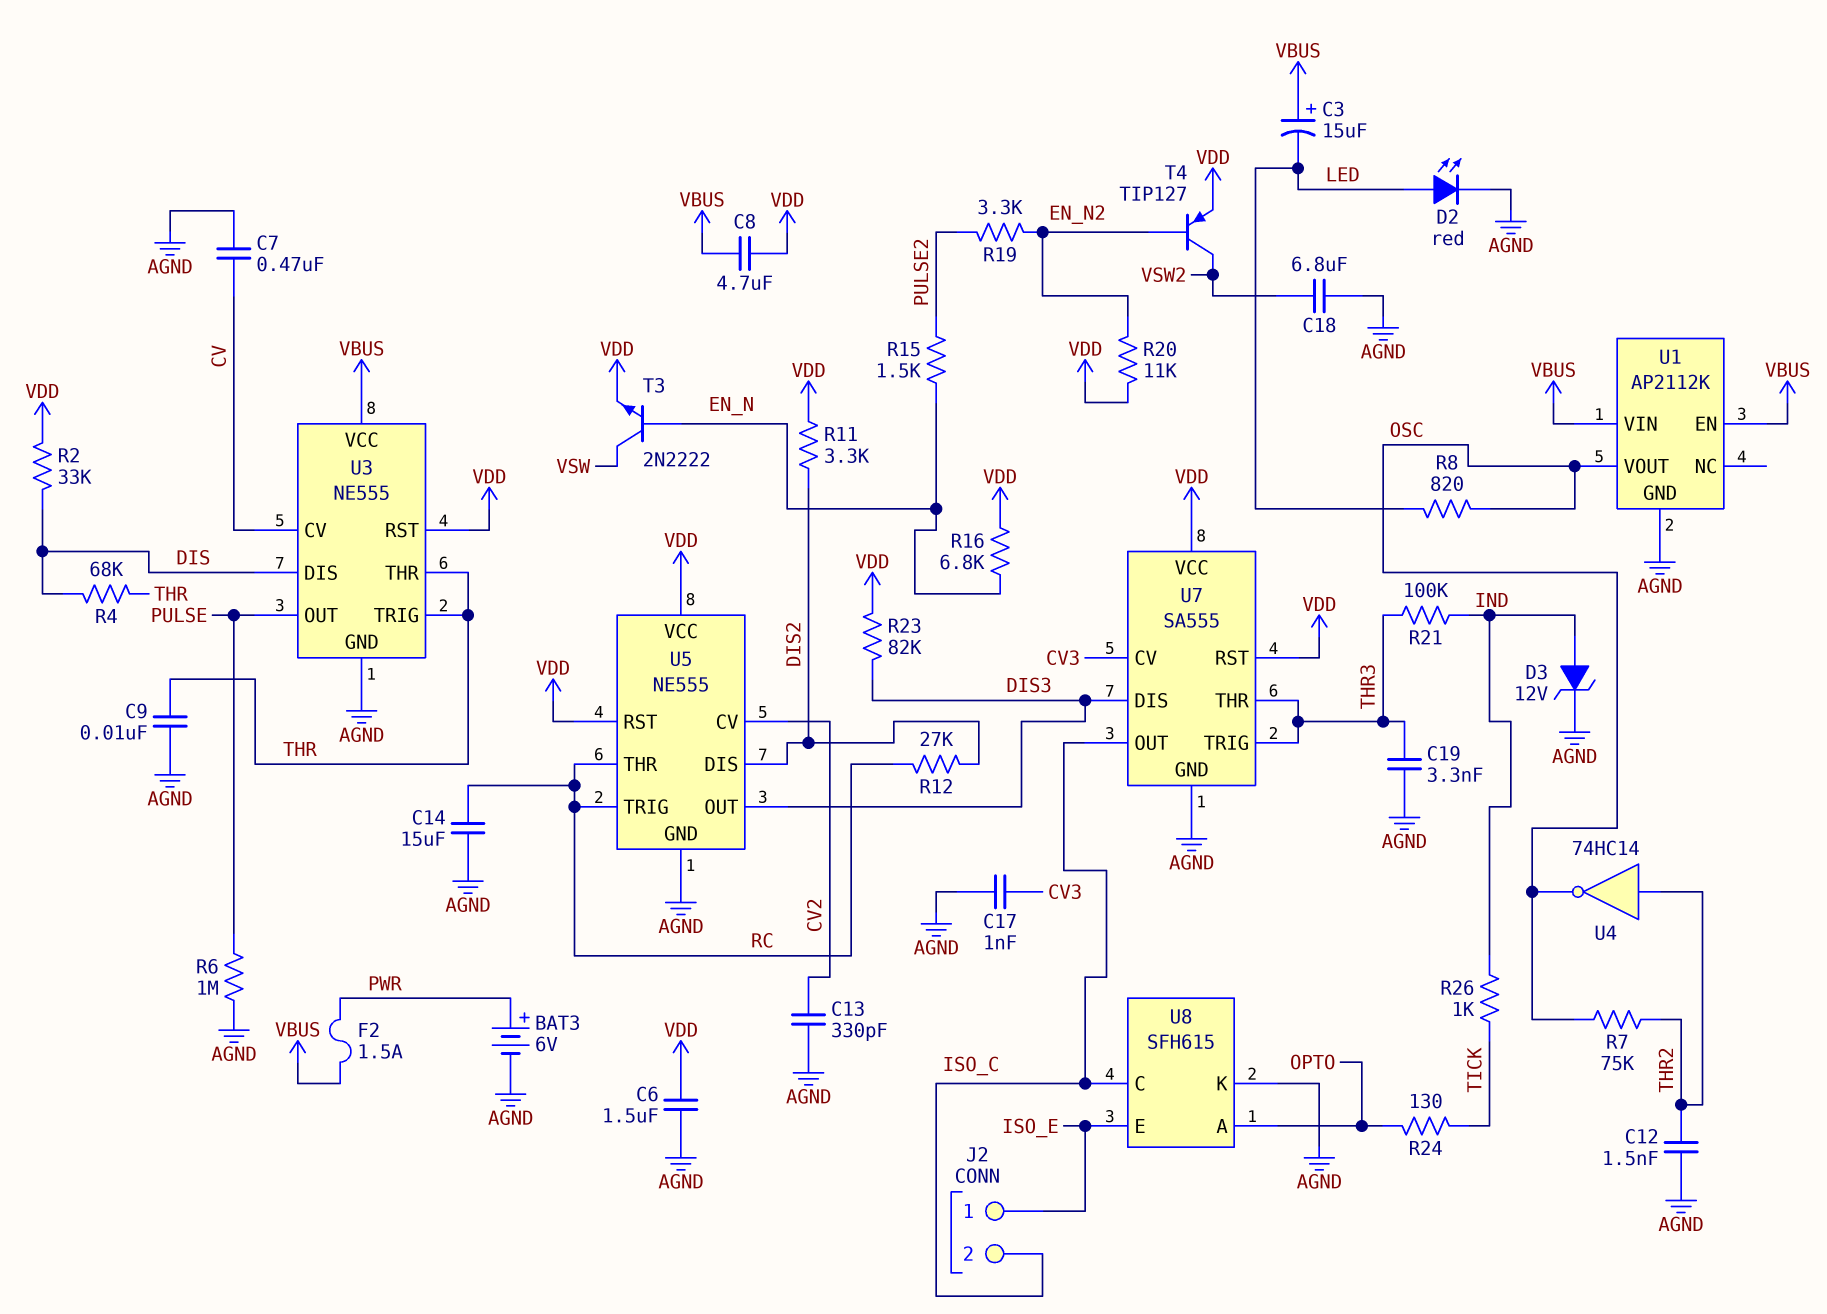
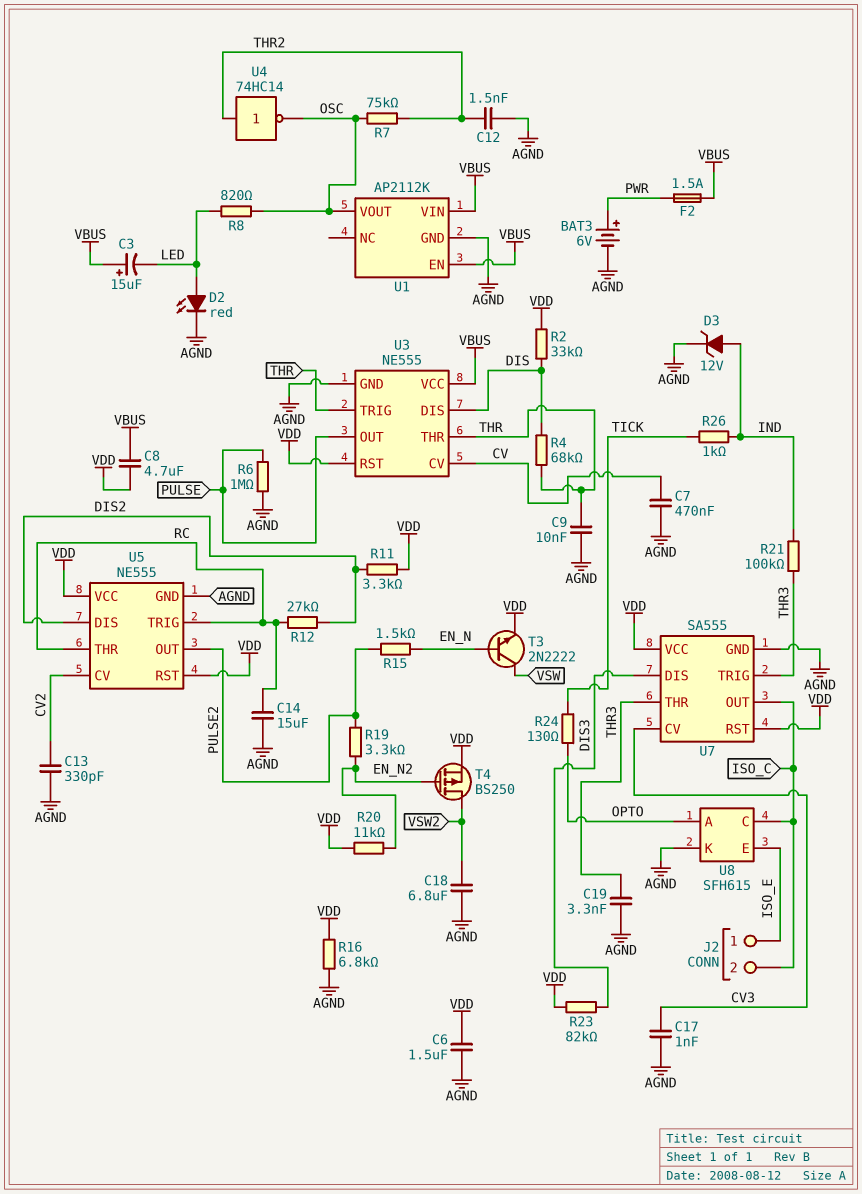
R16: 6.8k (EN_N, VDD) -> 6.8k (AGND, VDD)
T4: PNP TIP127 (B EN_N2, C VSW2, E VDD) -> PMOS BS250 (G EN_N2, D VSW2, S VDD)
U5 pin OUT: DIS3 -> PULSE2

